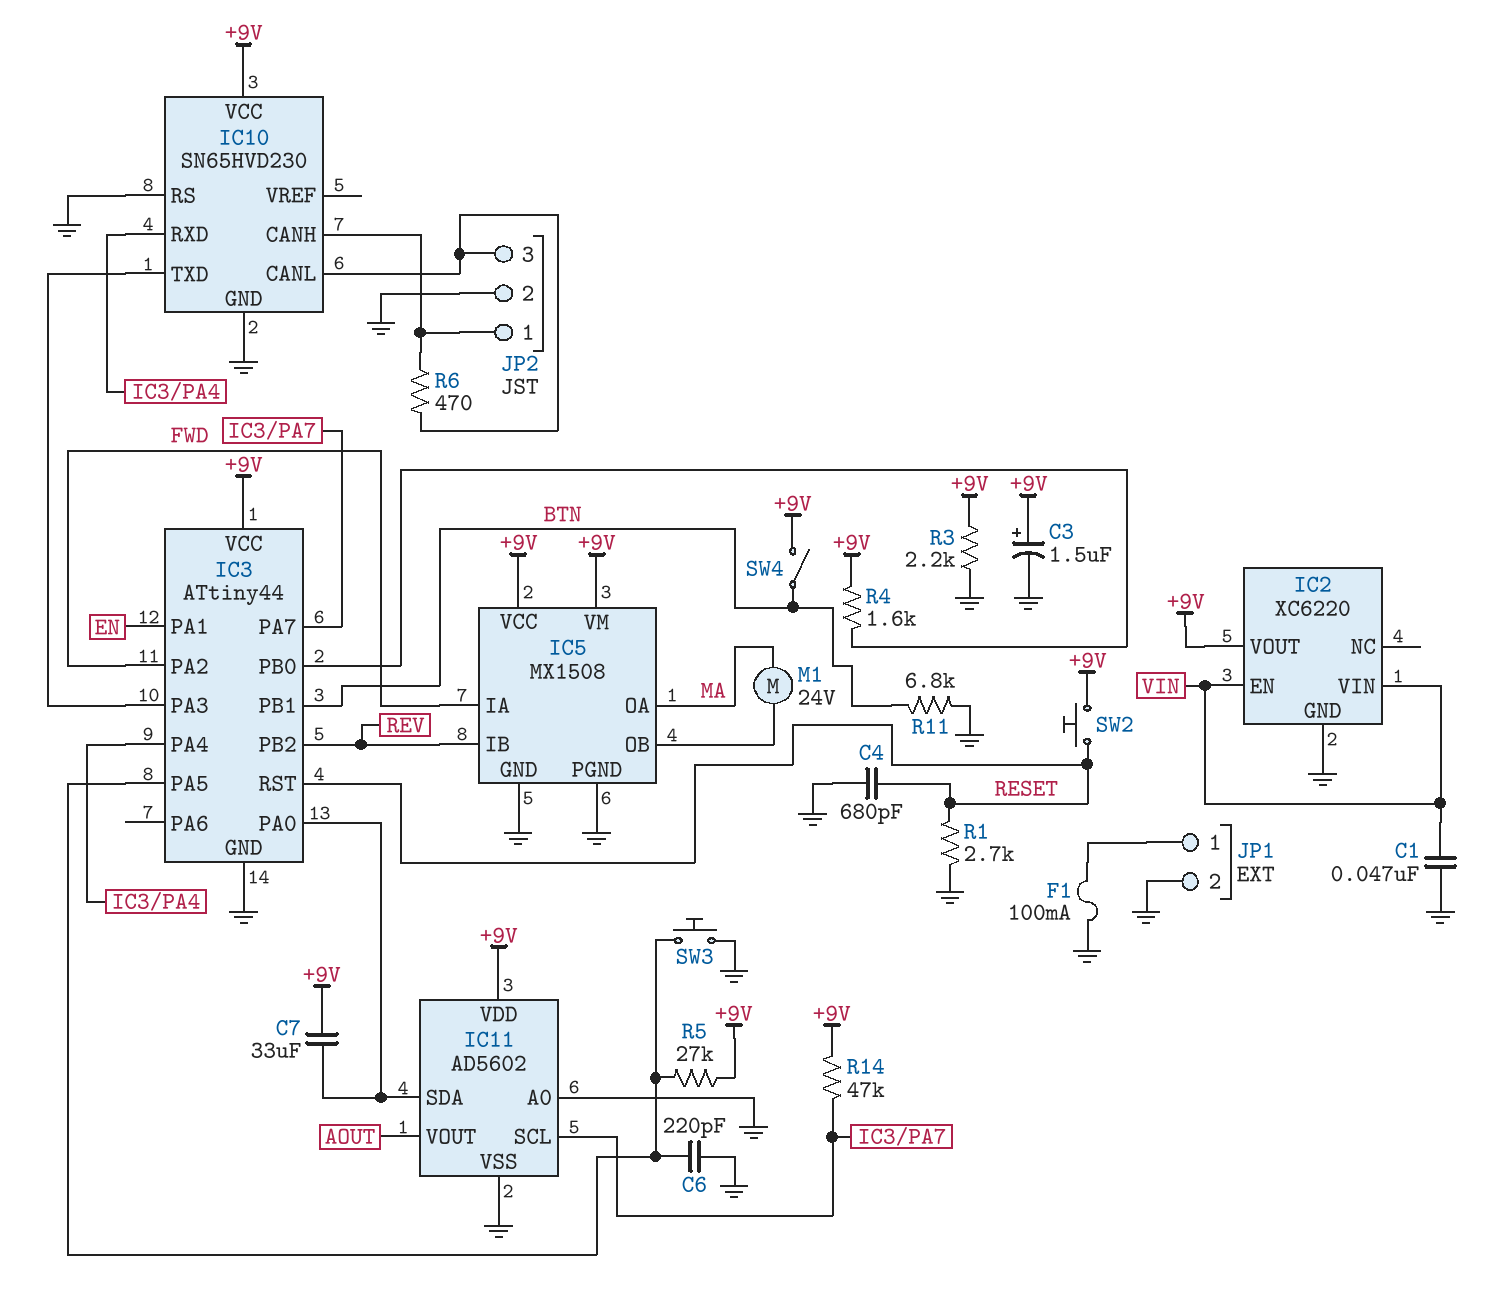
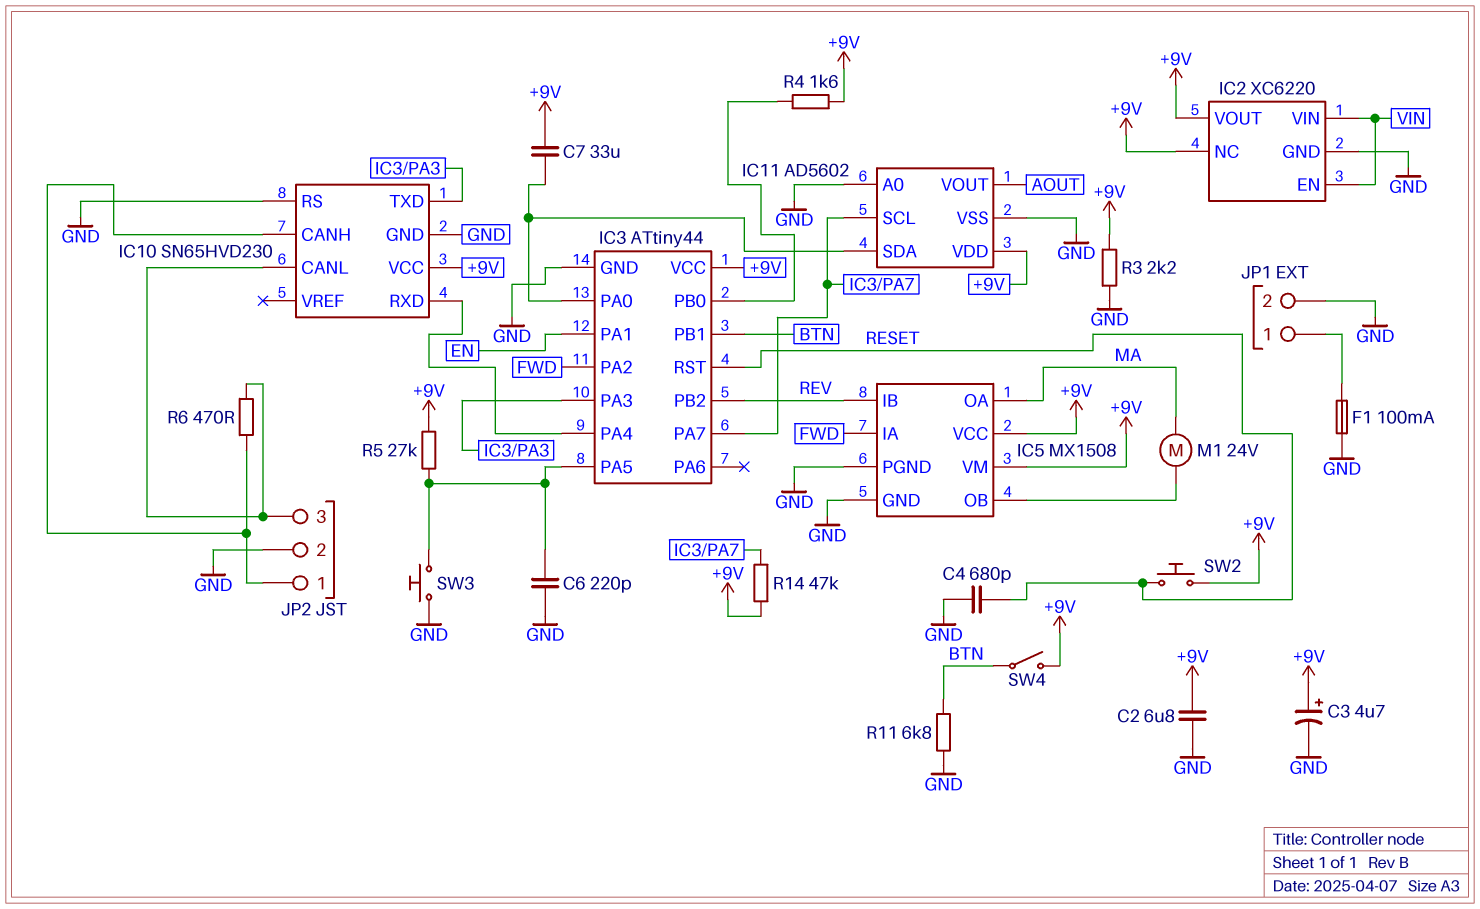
C1: 47nF (GND, VIN) -> none
C2: none -> 6.8uF (+9V, GND)
C3: 1.5uF (plus +9V, minus GND) -> 4.7uF (plus +9V, minus GND)
IC2 pin NC: none -> +9V
R1: 2.7k (GND, RESET) -> none

